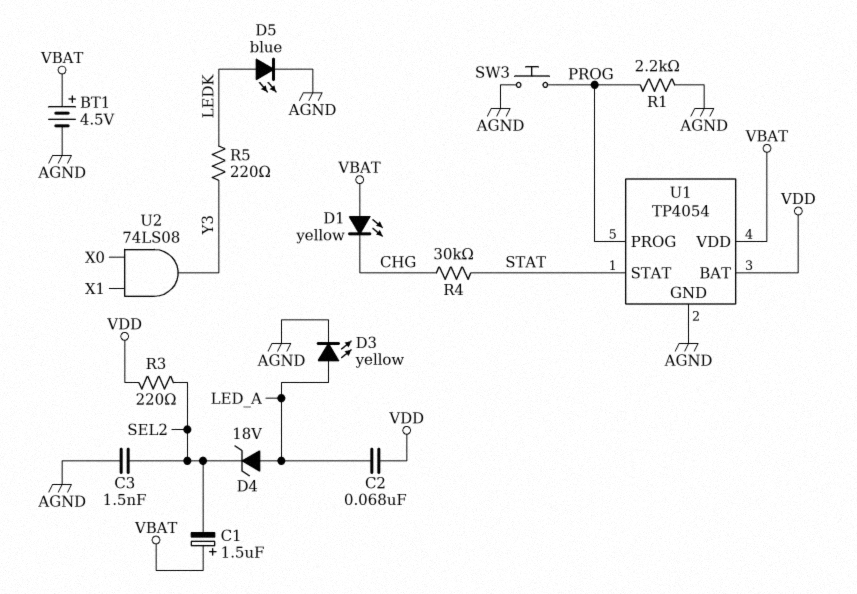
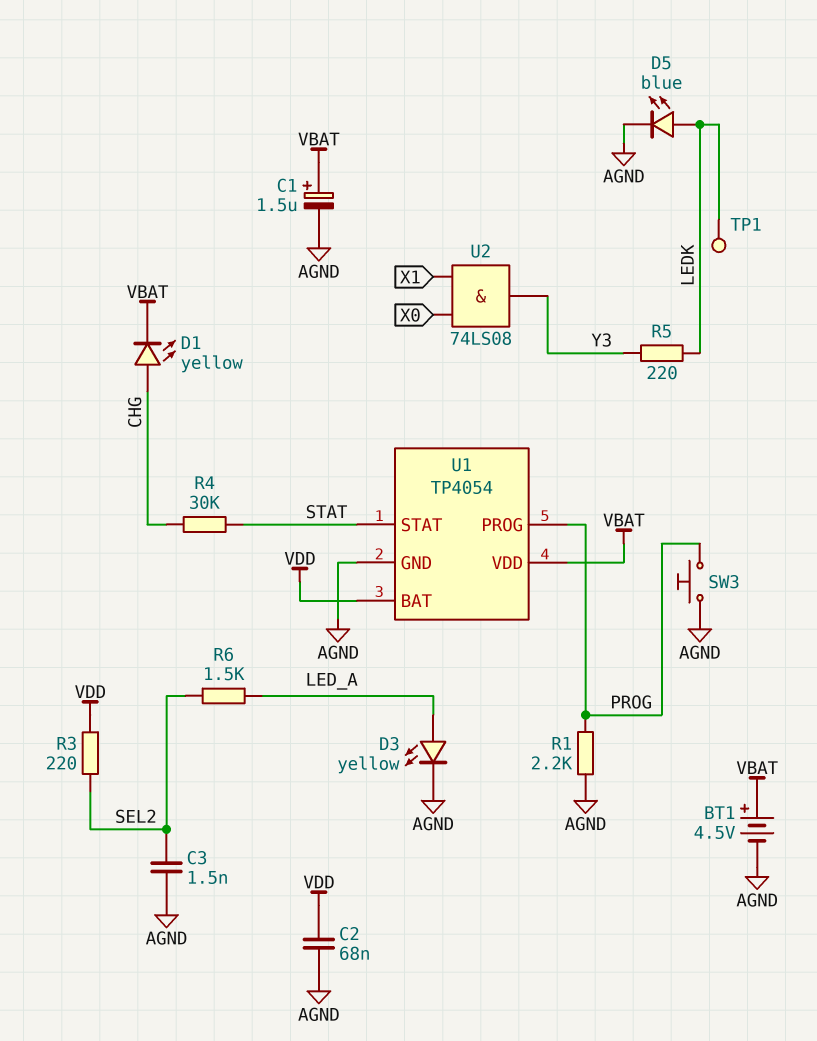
C1: 1.5uF (plus VBAT, minus SEL2) -> 1.5uF (plus VBAT, minus AGND)
C2: 68nF (LED_A, VDD) -> 68nF (AGND, VDD)
D1: LED yellow (A VBAT, K CHG) -> LED yellow (A CHG, K VBAT)
D4: zener 18V (A LED_A, K SEL2) -> none
R6: none -> 1.5k (LED_A, SEL2)
TP1: none -> test point (LEDK)

